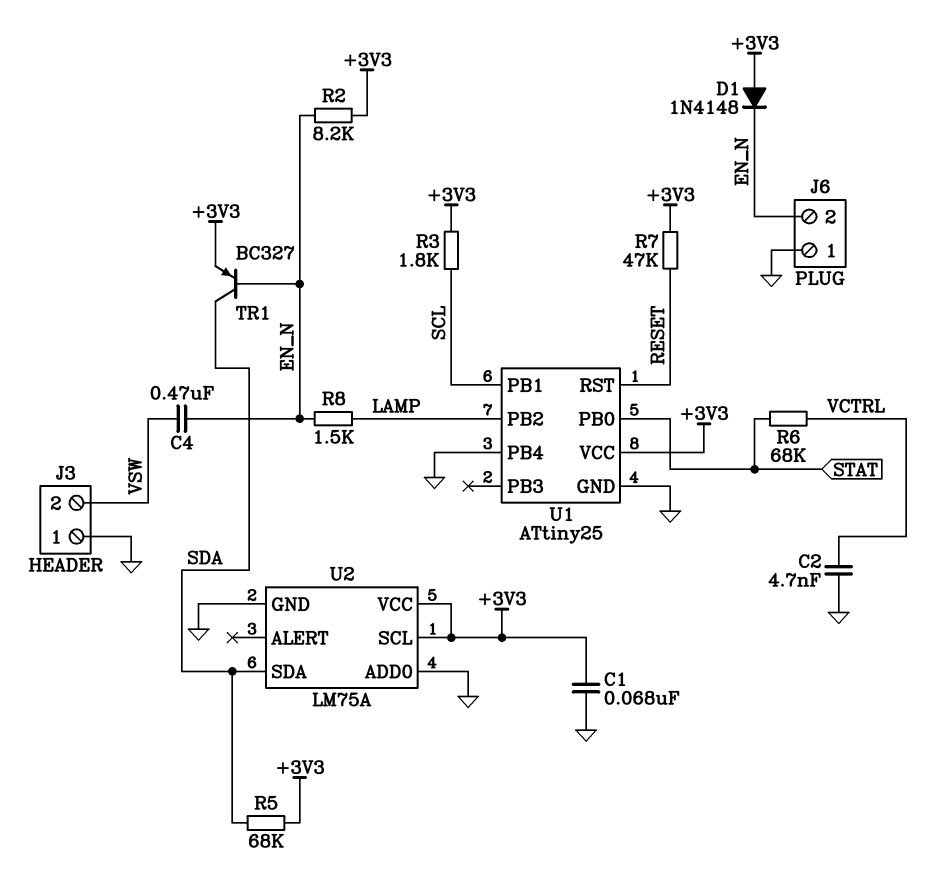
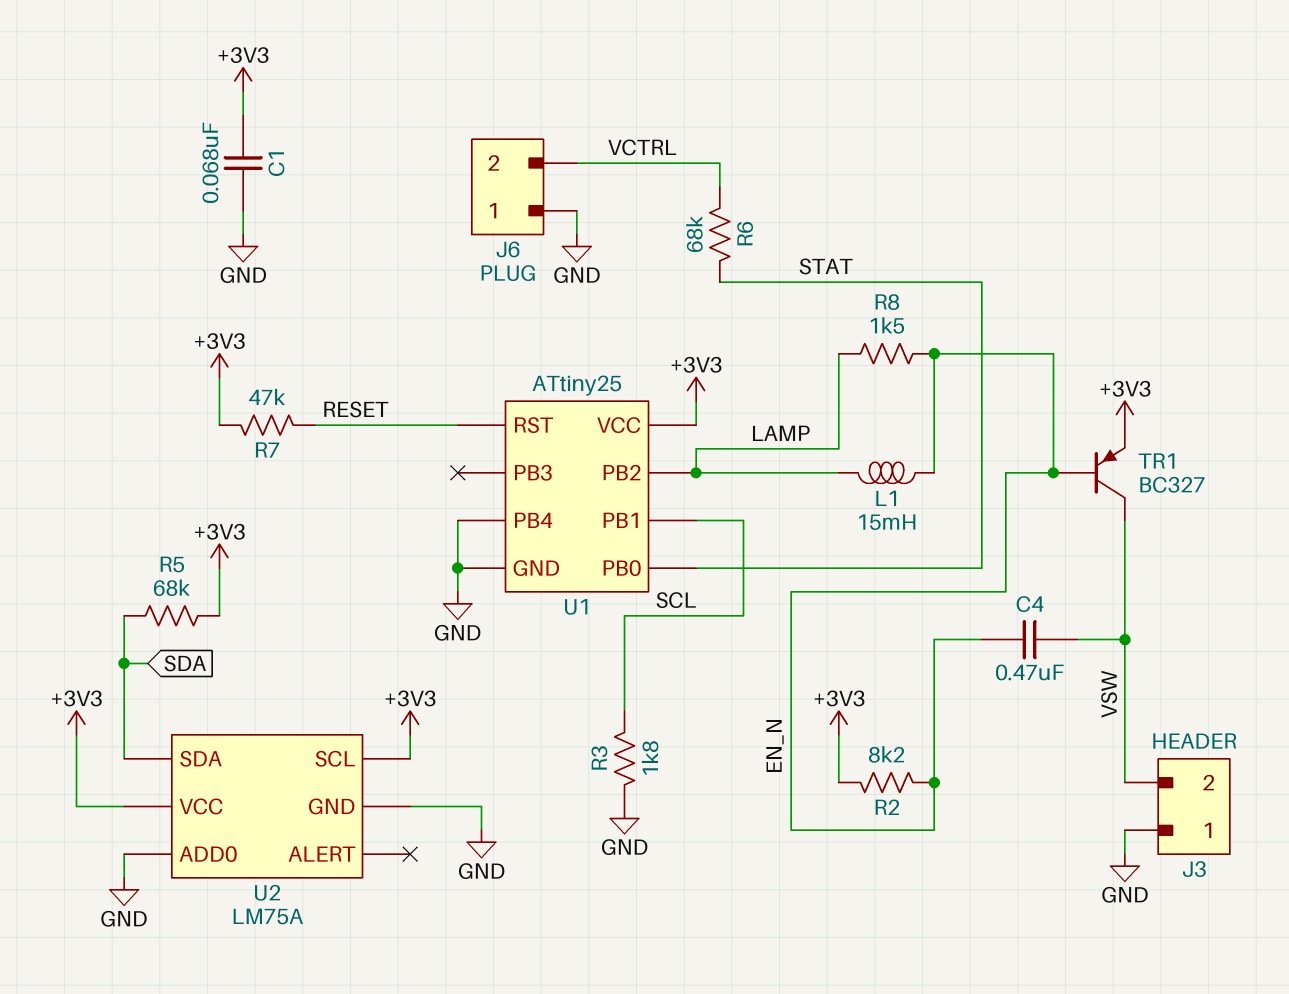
C2: 4.7nF (GND, VCTRL) -> none
D1: diode 1N4148 (A +3V3, K EN_N) -> none
J6 pin 2: EN_N -> VCTRL
L1: none -> 15mH (EN_N, LAMP)
R3: 1.8k (+3V3, SCL) -> 1.8k (GND, SCL)
TR1: PNP BC327 (B EN_N, C SDA, E +3V3) -> PNP BC327 (B EN_N, C VSW, E +3V3)

